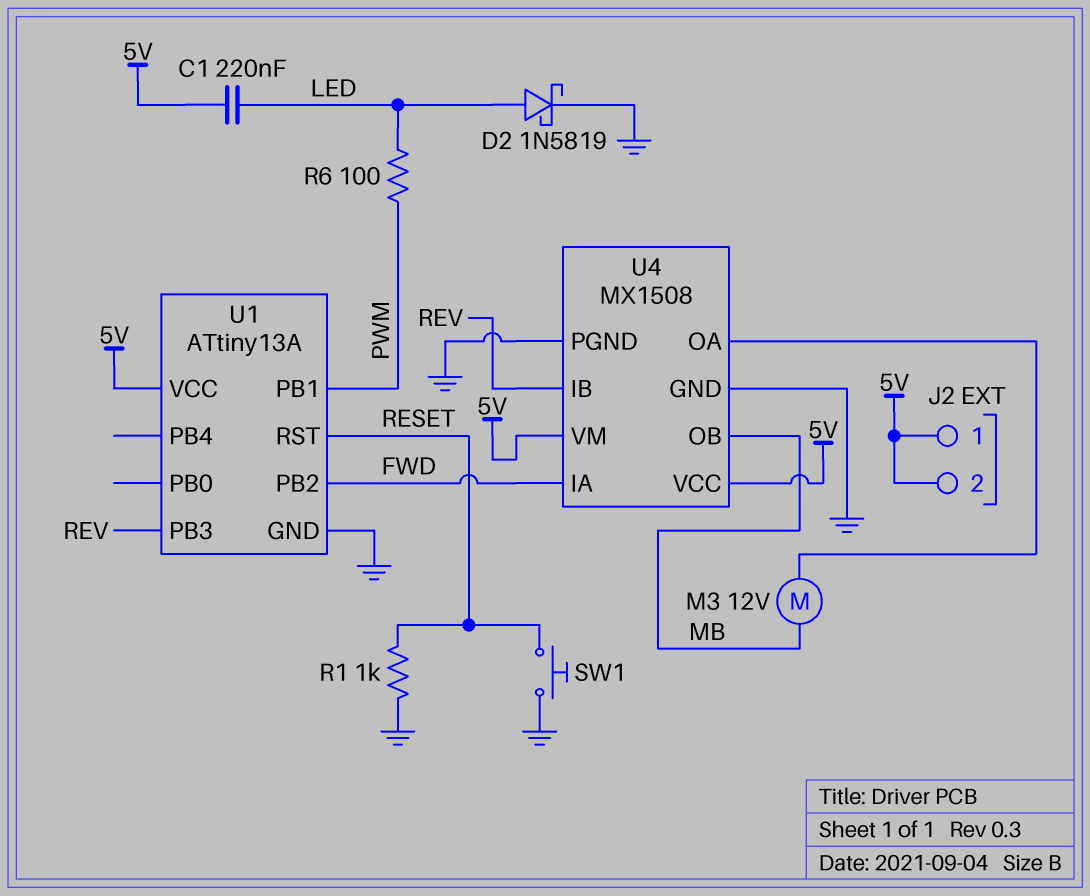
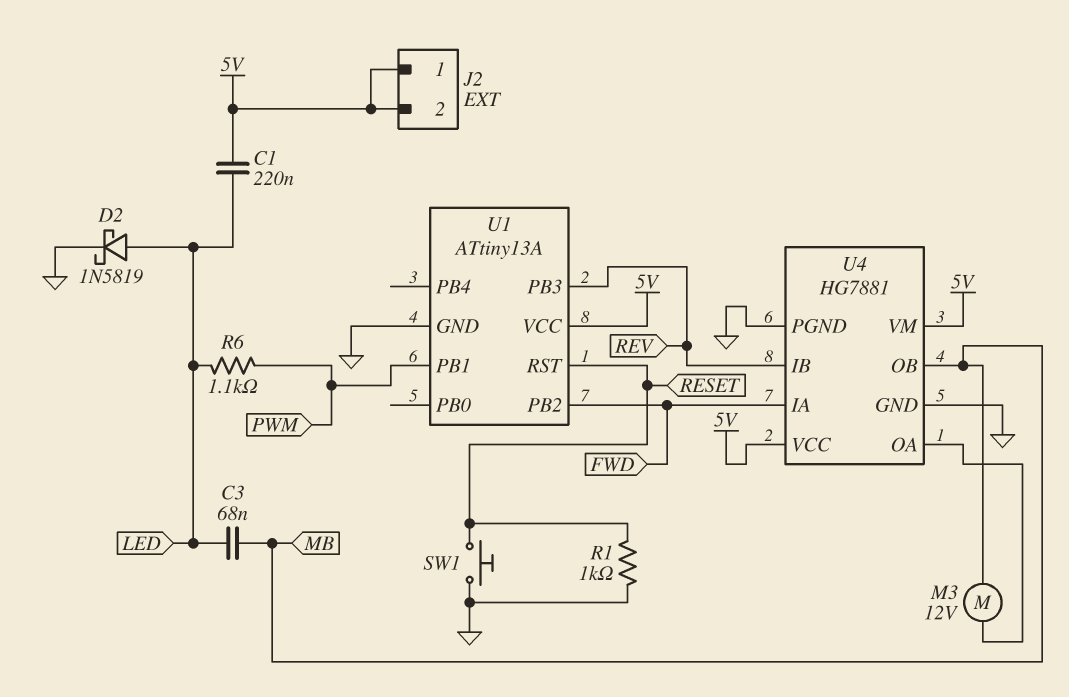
C3: none -> 68nF (LED, MB)
R6: 100 (LED, PWM) -> 1.1k (LED, PWM)
U4: MX1508 -> HG7881

